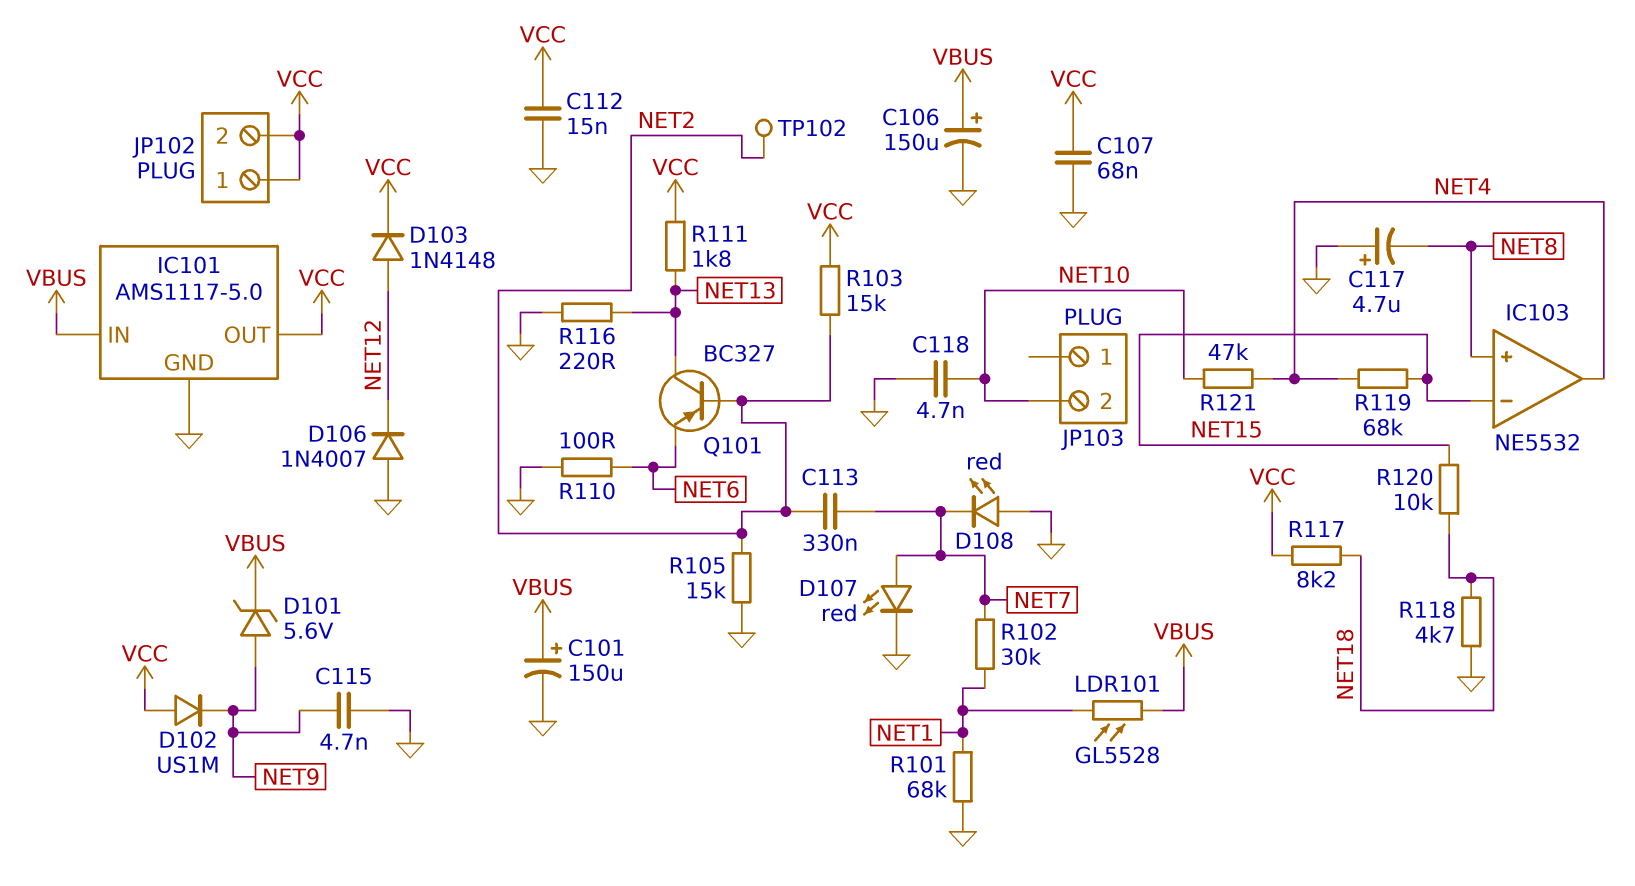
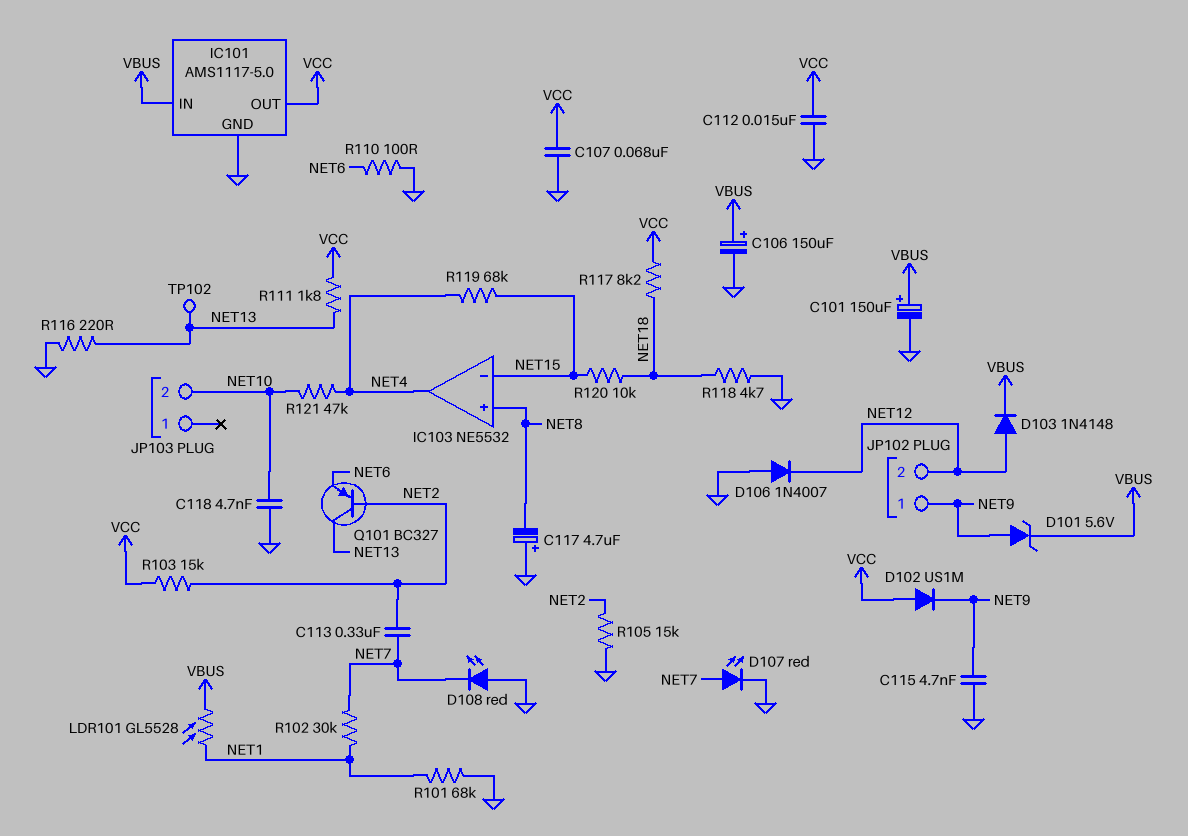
D103: diode 1N4148 (A NET12, K VCC) -> diode 1N4148 (A NET12, K VBUS)
JP102 pin 1: VCC -> NET9
JP102 pin 2: VCC -> NET12
TP102: test point (NET2) -> test point (NET13)

